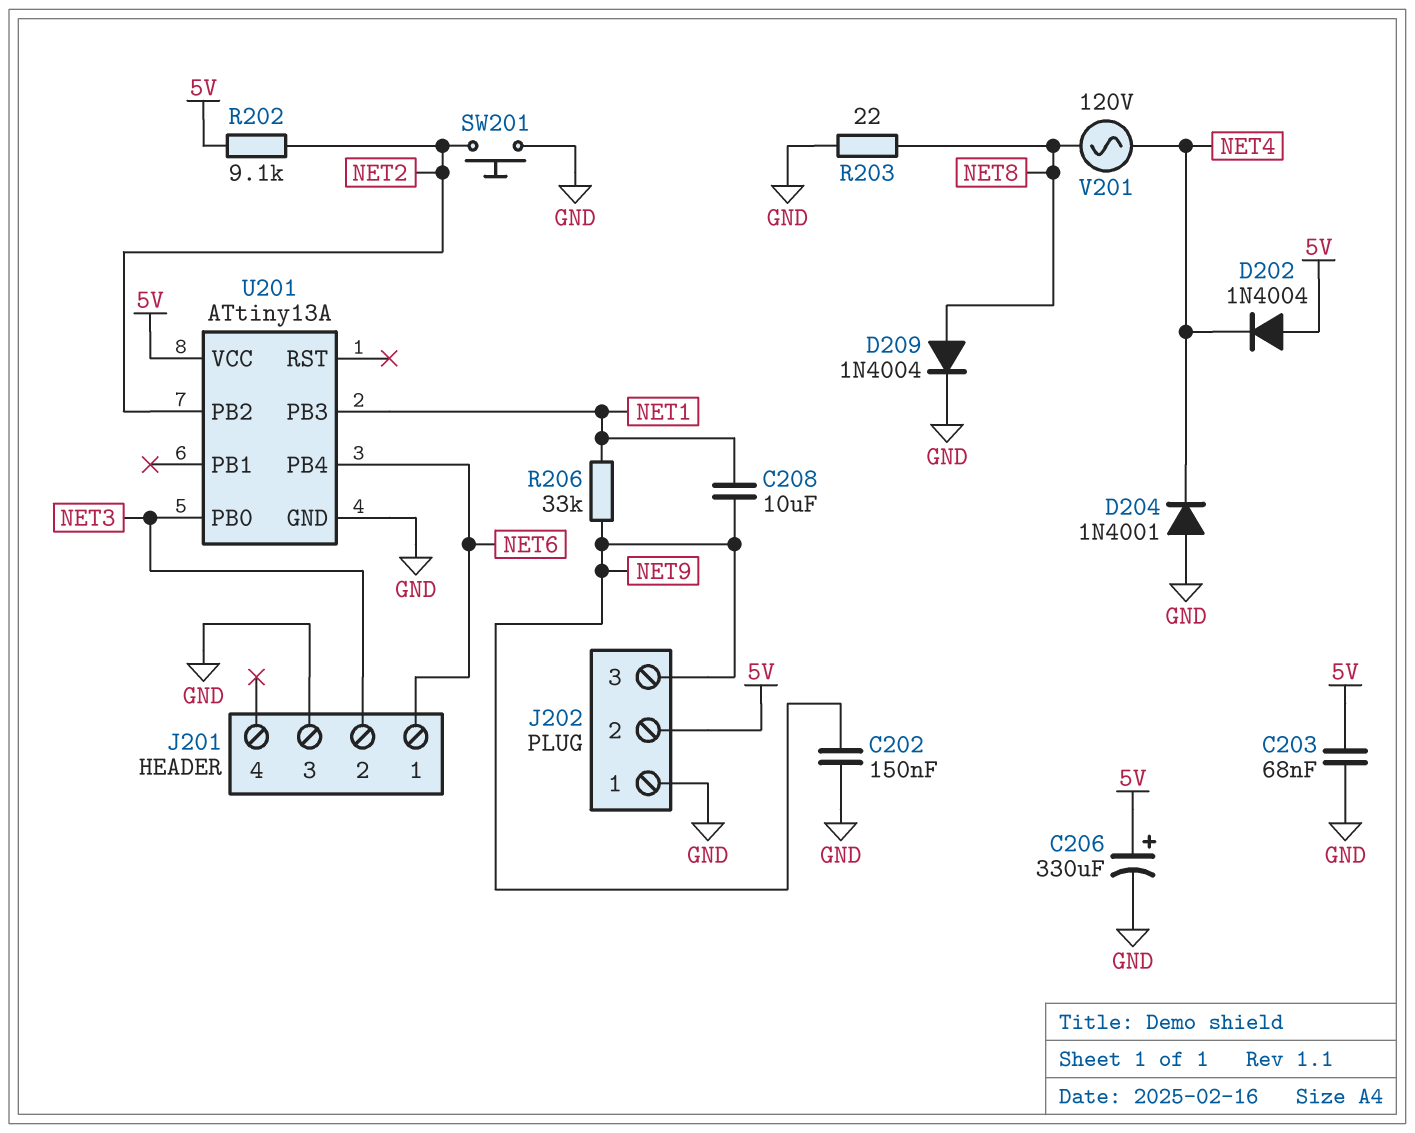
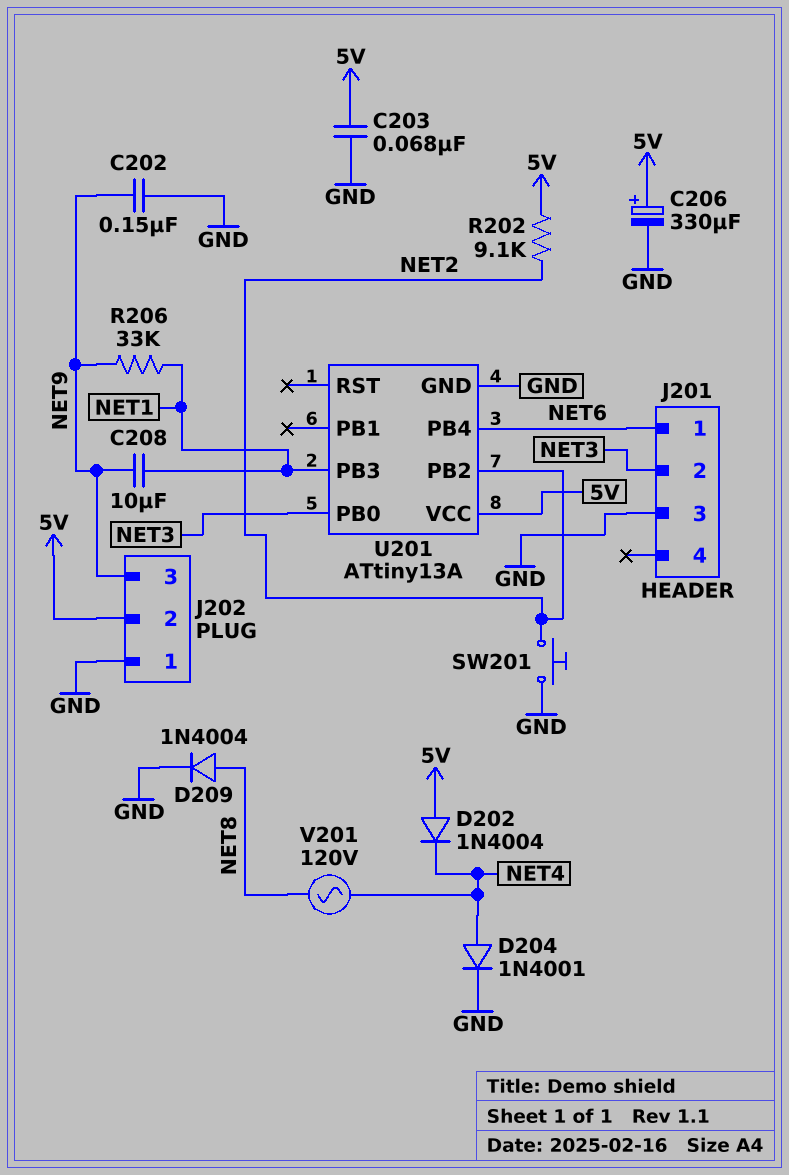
D204: diode 1N4001 (A GND, K NET4) -> diode 1N4001 (A NET4, K GND)
R203: 22 (GND, NET8) -> none

